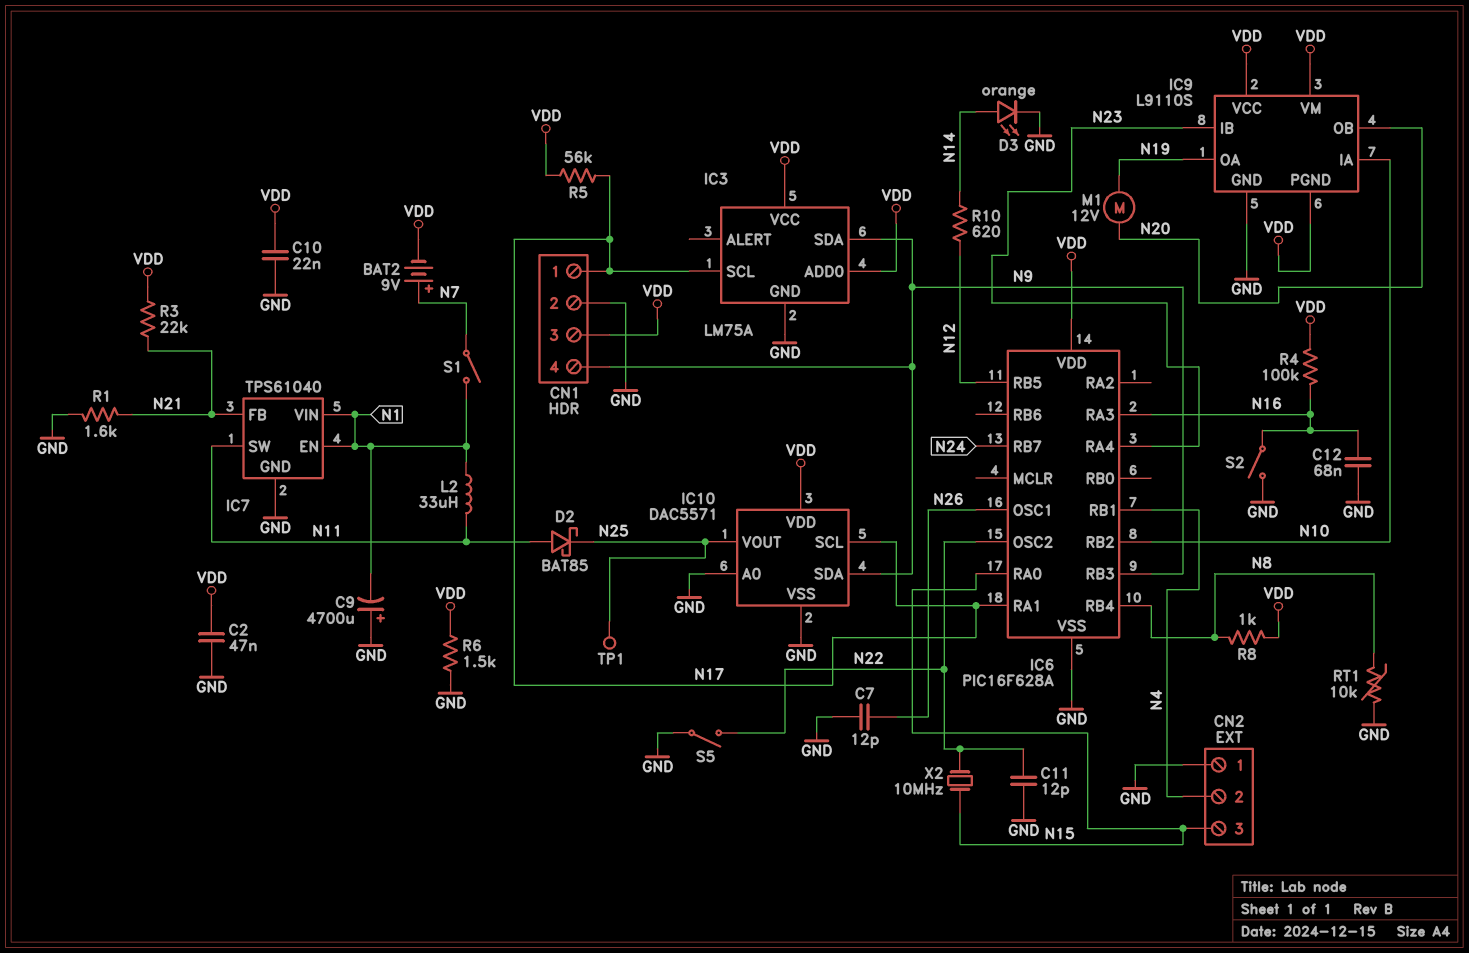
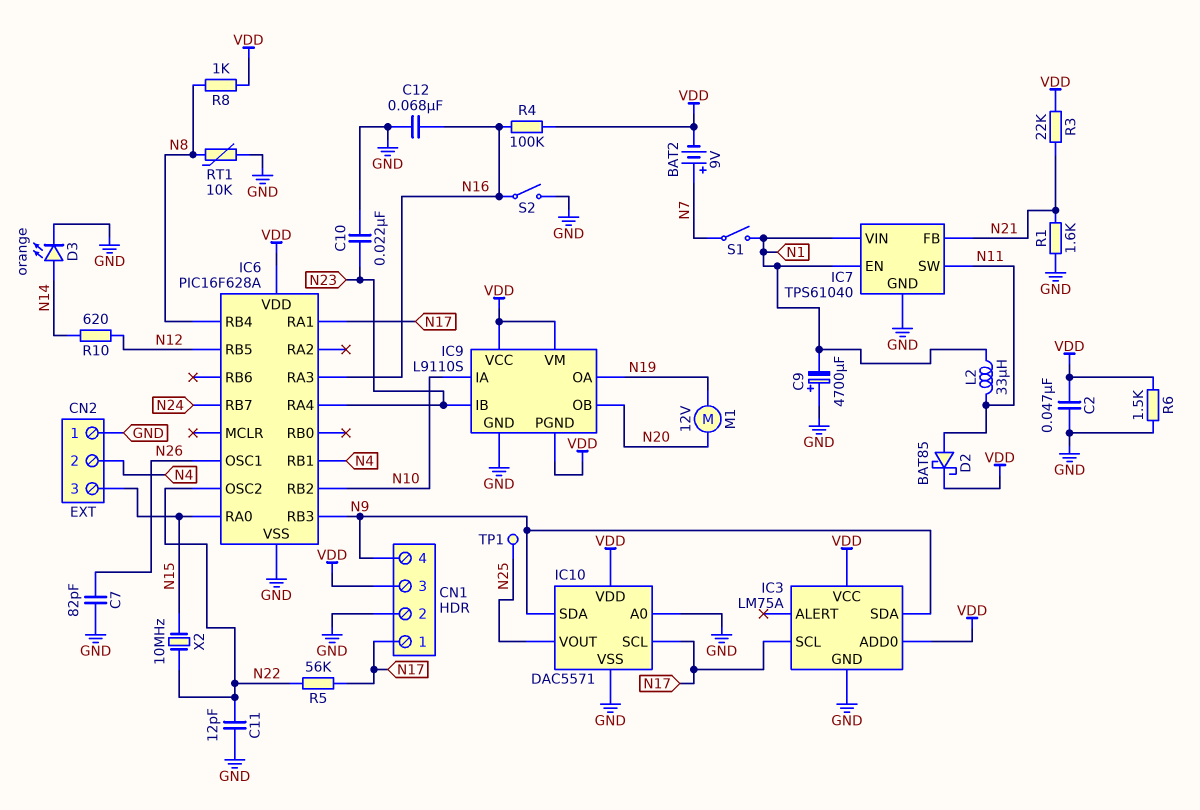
C7: 12pF (GND, N26) -> 82pF (GND, N26)
C10: 22nF (GND, VDD) -> 22nF (GND, N23)
D2: schottky BAT85 (A N11, K N25) -> schottky BAT85 (A N11, K VDD)
R5: 56k (N17, VDD) -> 56k (N17, N22)
S5: switch (GND, N22) -> none

